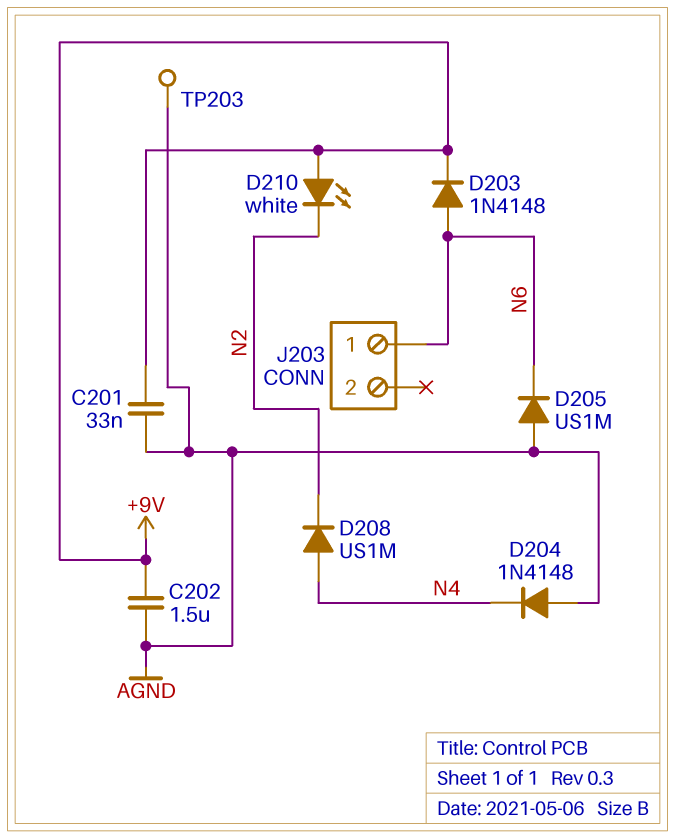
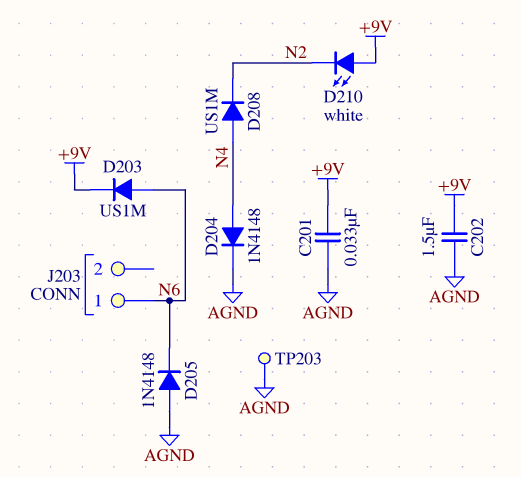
D203: diode 1N4148 (A N6, K +9V) -> diode US1M (A N6, K +9V)
D204: diode 1N4148 (A AGND, K N4) -> diode 1N4148 (A N4, K AGND)
D205: diode US1M (A AGND, K N6) -> diode 1N4148 (A AGND, K N6)

